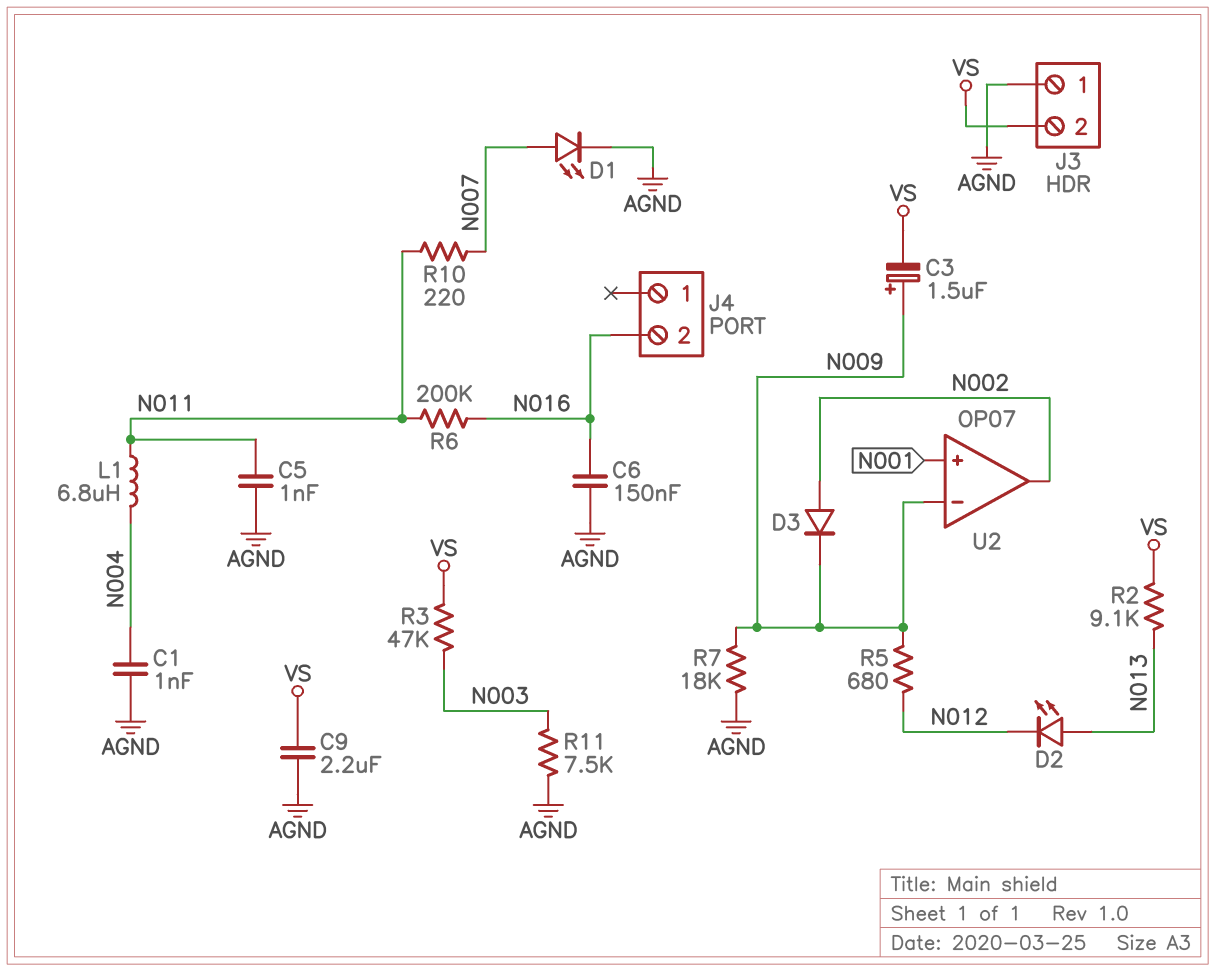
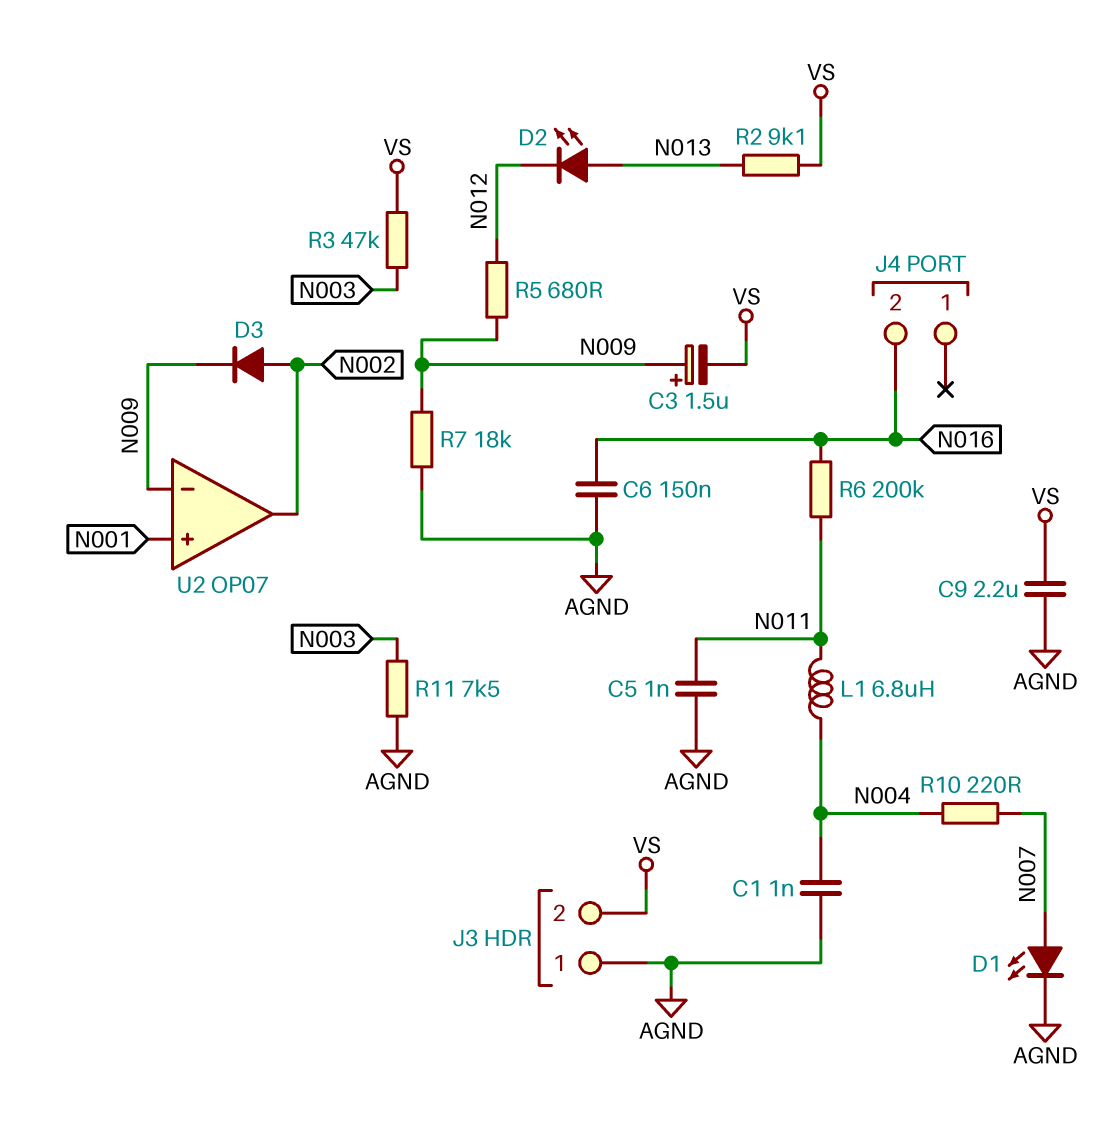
R10: 220 (N007, N011) -> 220 (N004, N007)

